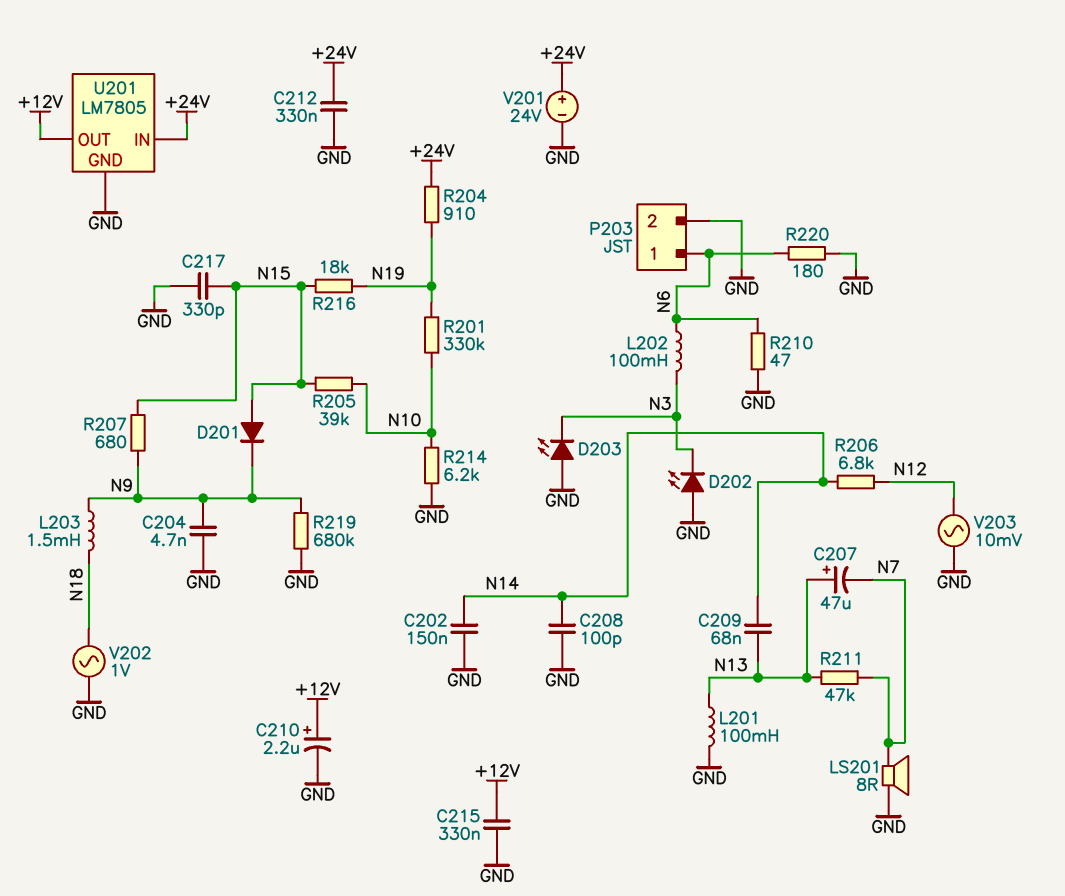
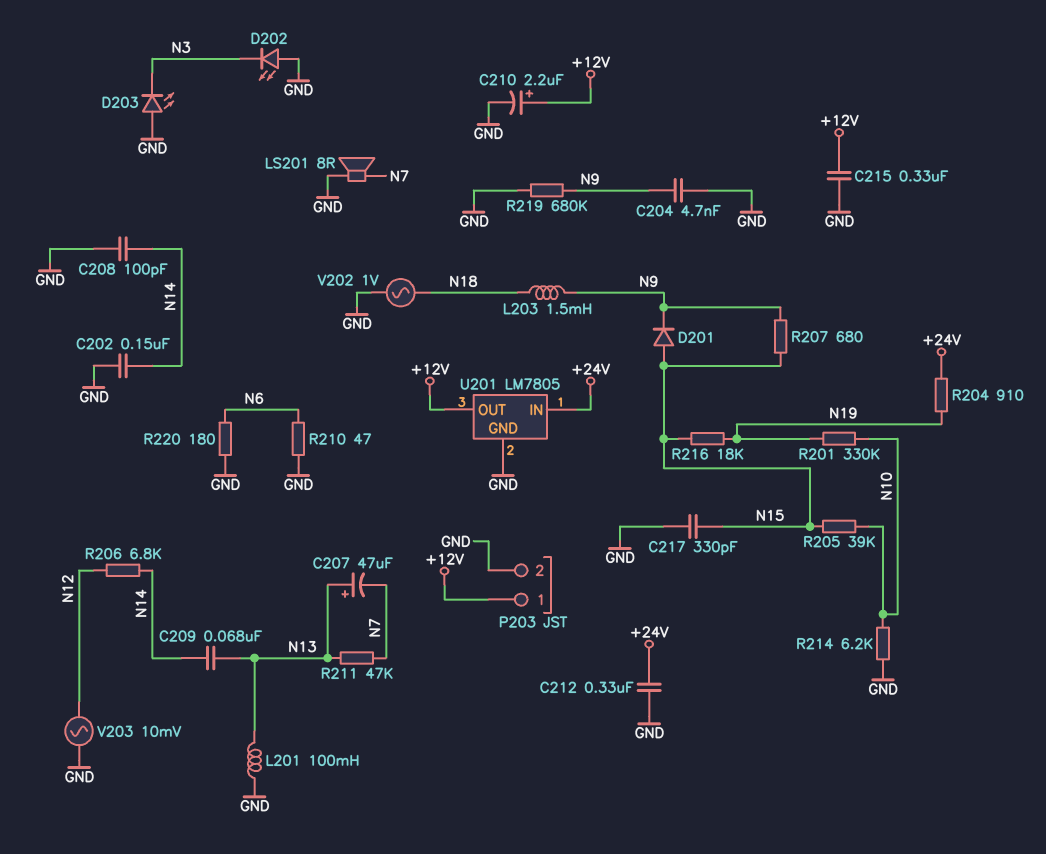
L202: 100mH (N3, N6) -> none
P203 pin 1: N6 -> +12V
V201: 24V (plus +24V, minus GND) -> none

